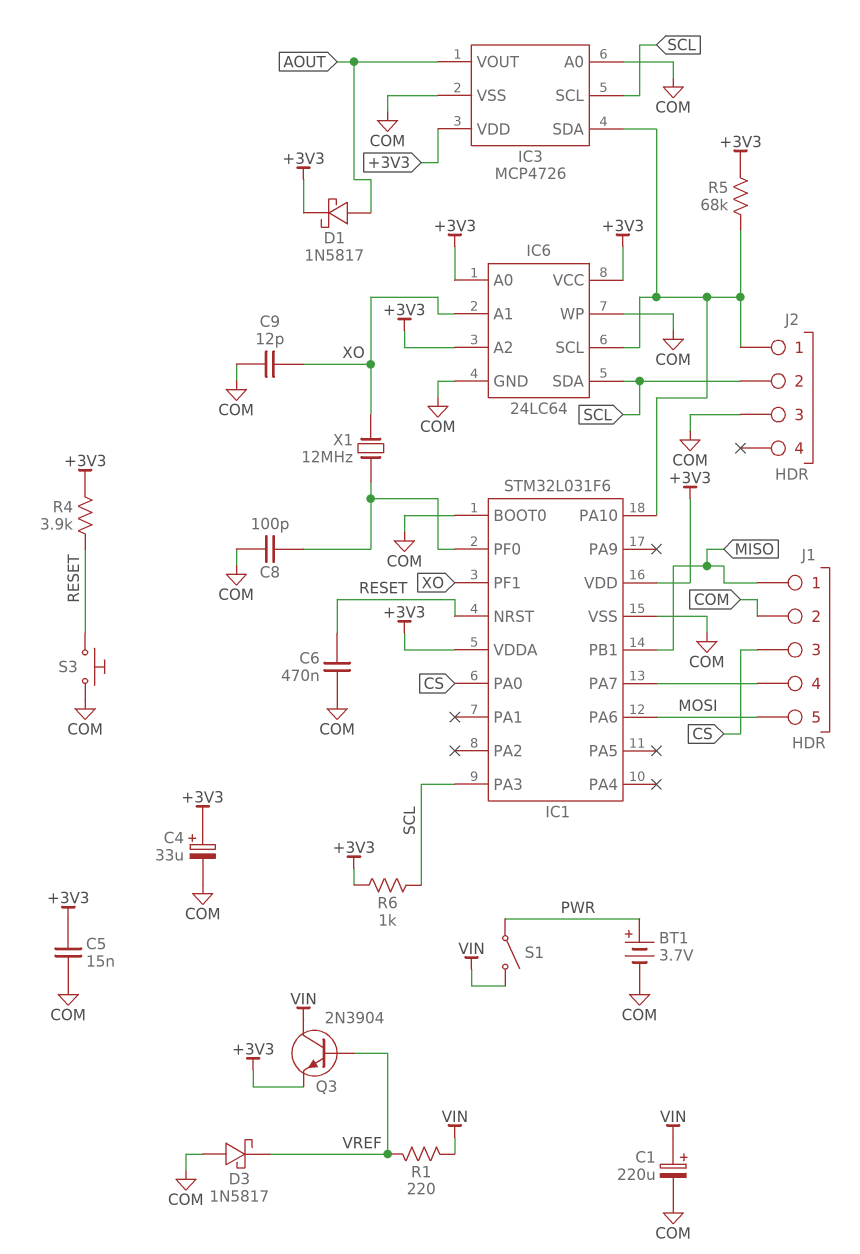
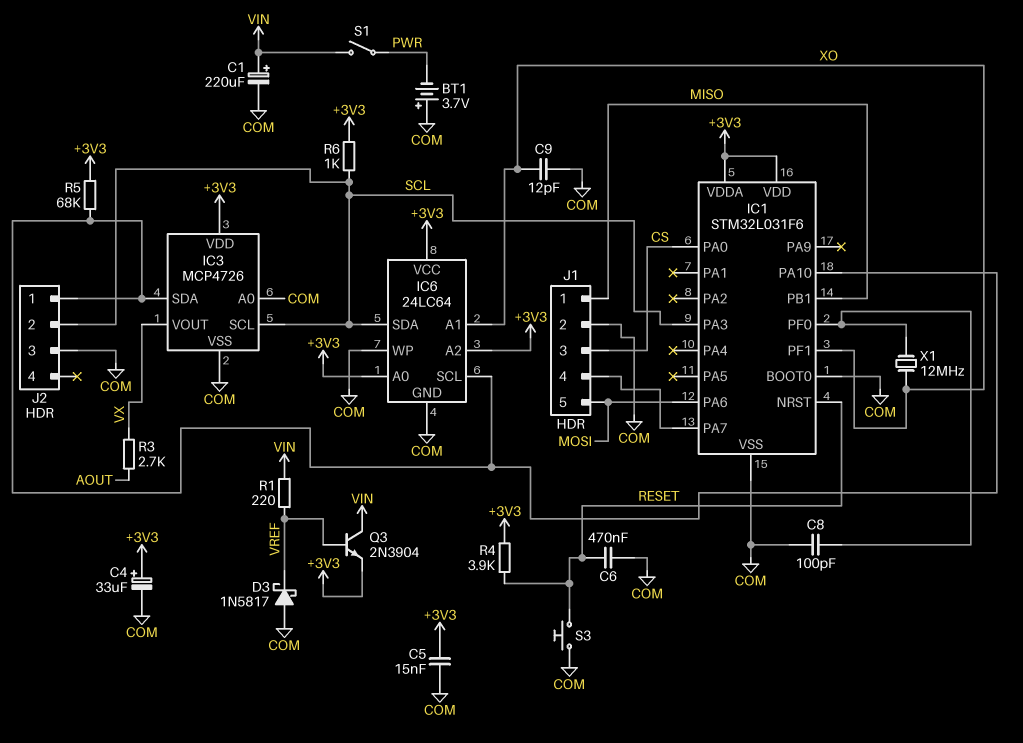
BT1: 3.7V (plus PWR, minus COM) -> 3.7V (plus COM, minus PWR)
D1: schottky 1N5817 (A AOUT, K +3V3) -> none
IC3 pin VOUT: AOUT -> VX
R3: none -> 2.7k (AOUT, VX)

